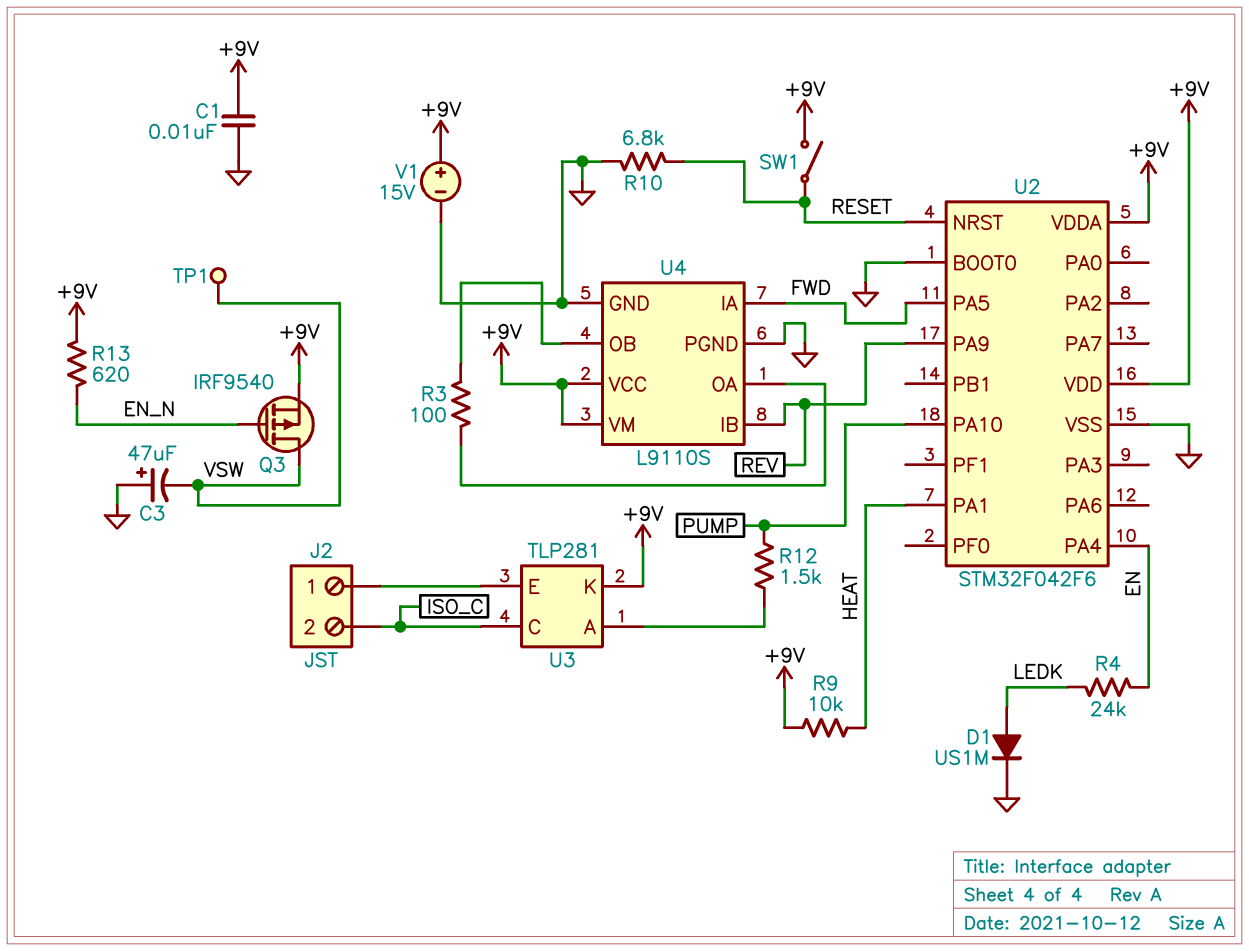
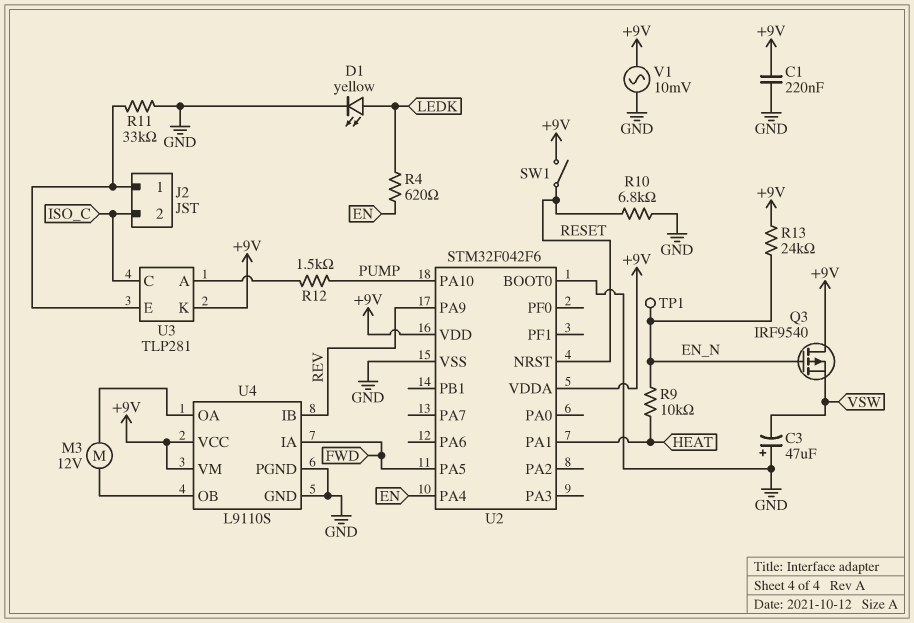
C1: 10nF (+9V, GND) -> 220nF (+9V, GND)
D1: diode US1M (A LEDK, K GND) -> LED yellow (A LEDK, K GND)
M3: none -> motor 12V (U4/OA, U4/OB)
Q3: PMOS IRF9540 (G EN_N, D VSW, S +9V) -> PMOS IRF9540 (G EN_N, D +9V, S VSW)
R3: 100 (U4/OA, U4/OB) -> none
R4: 24k (EN, LEDK) -> 620 (EN, LEDK)
R9: 10k (+9V, HEAT) -> 10k (EN_N, HEAT)
R11: none -> 33k (GND, J2/1)
R13: 620 (+9V, EN_N) -> 24k (+9V, EN_N)
TP1: test point (VSW) -> test point (EN_N)
V1: 15V (plus +9V, minus GND) -> AC 10mV (+9V, GND)

